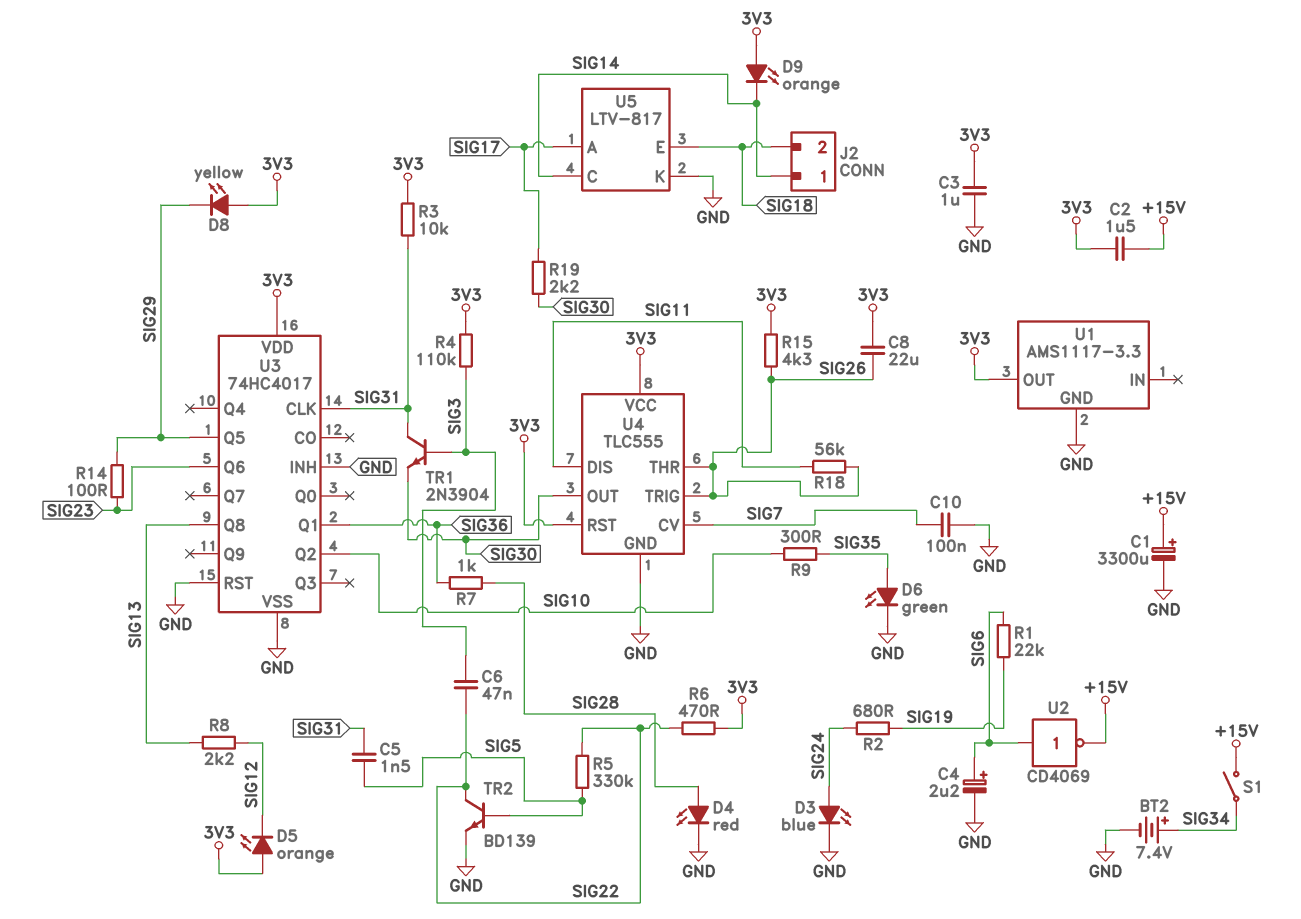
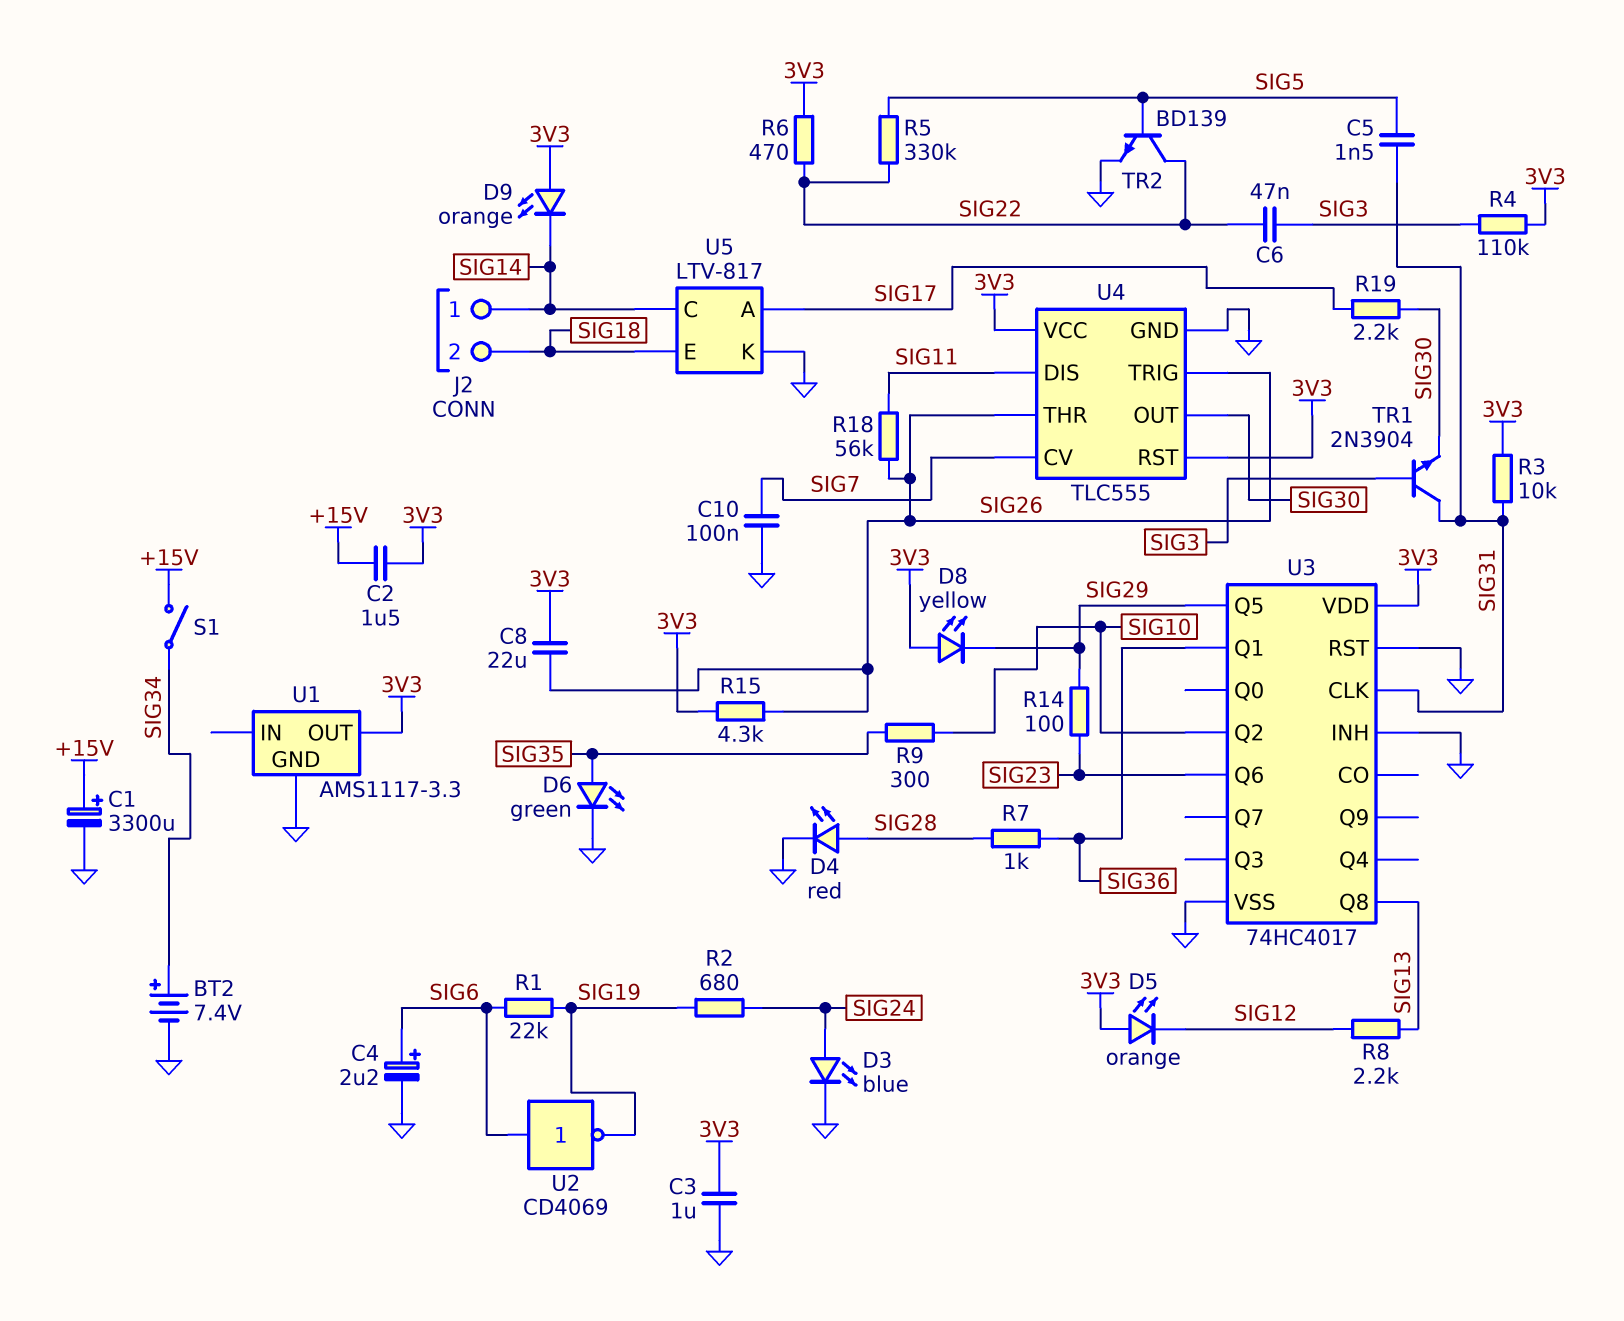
U2: NOT CD4069 (in SIG6, out +15V) -> NOT CD4069 (in SIG6, out SIG19)

